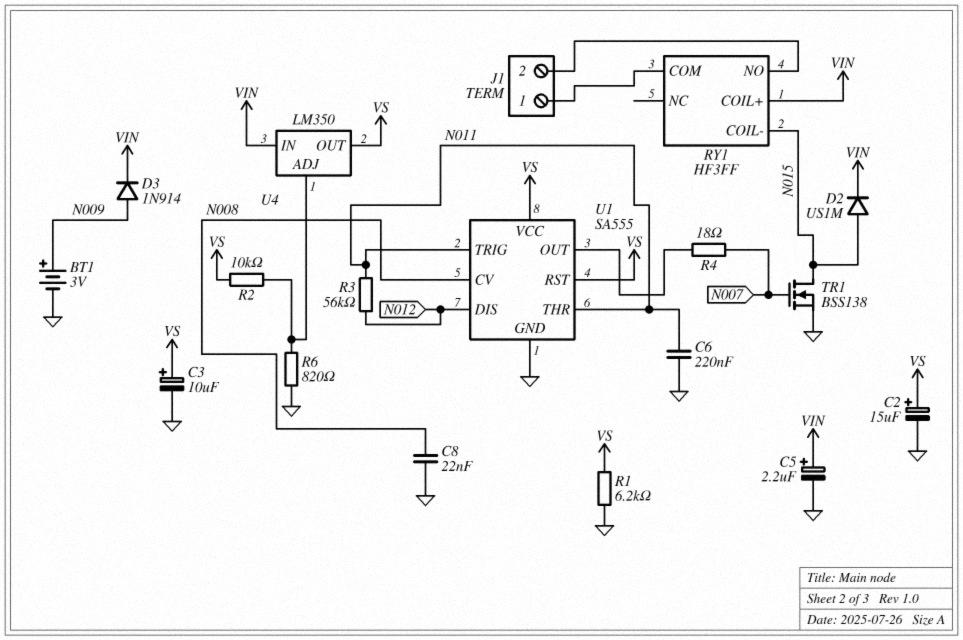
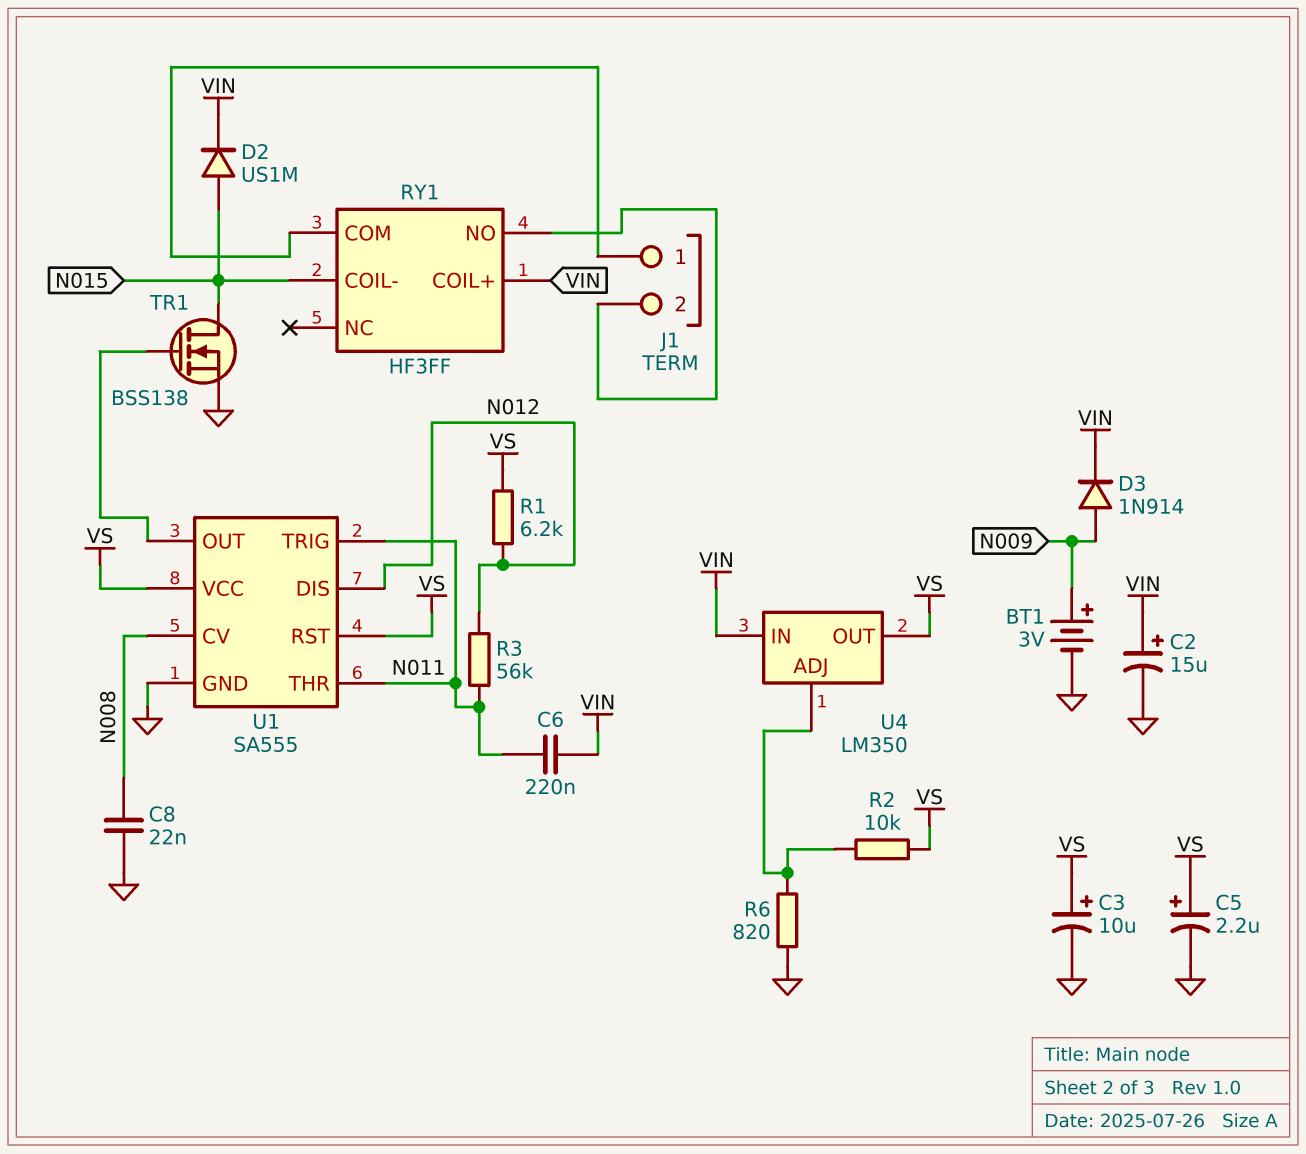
C2: 15uF (plus VS, minus GND) -> 15uF (plus VIN, minus GND)
C5: 2.2uF (plus VIN, minus GND) -> 2.2uF (plus VS, minus GND)
C6: 220nF (GND, N011) -> 220nF (N011, VIN)
R1: 6.2k (GND, VS) -> 6.2k (N012, VS)
R4: 18 (N007, U1/OUT) -> none
TR1: NMOS BSS138 (G N007, D N015, S GND) -> NMOS BSS138 (G U1/OUT, D N015, S GND)

